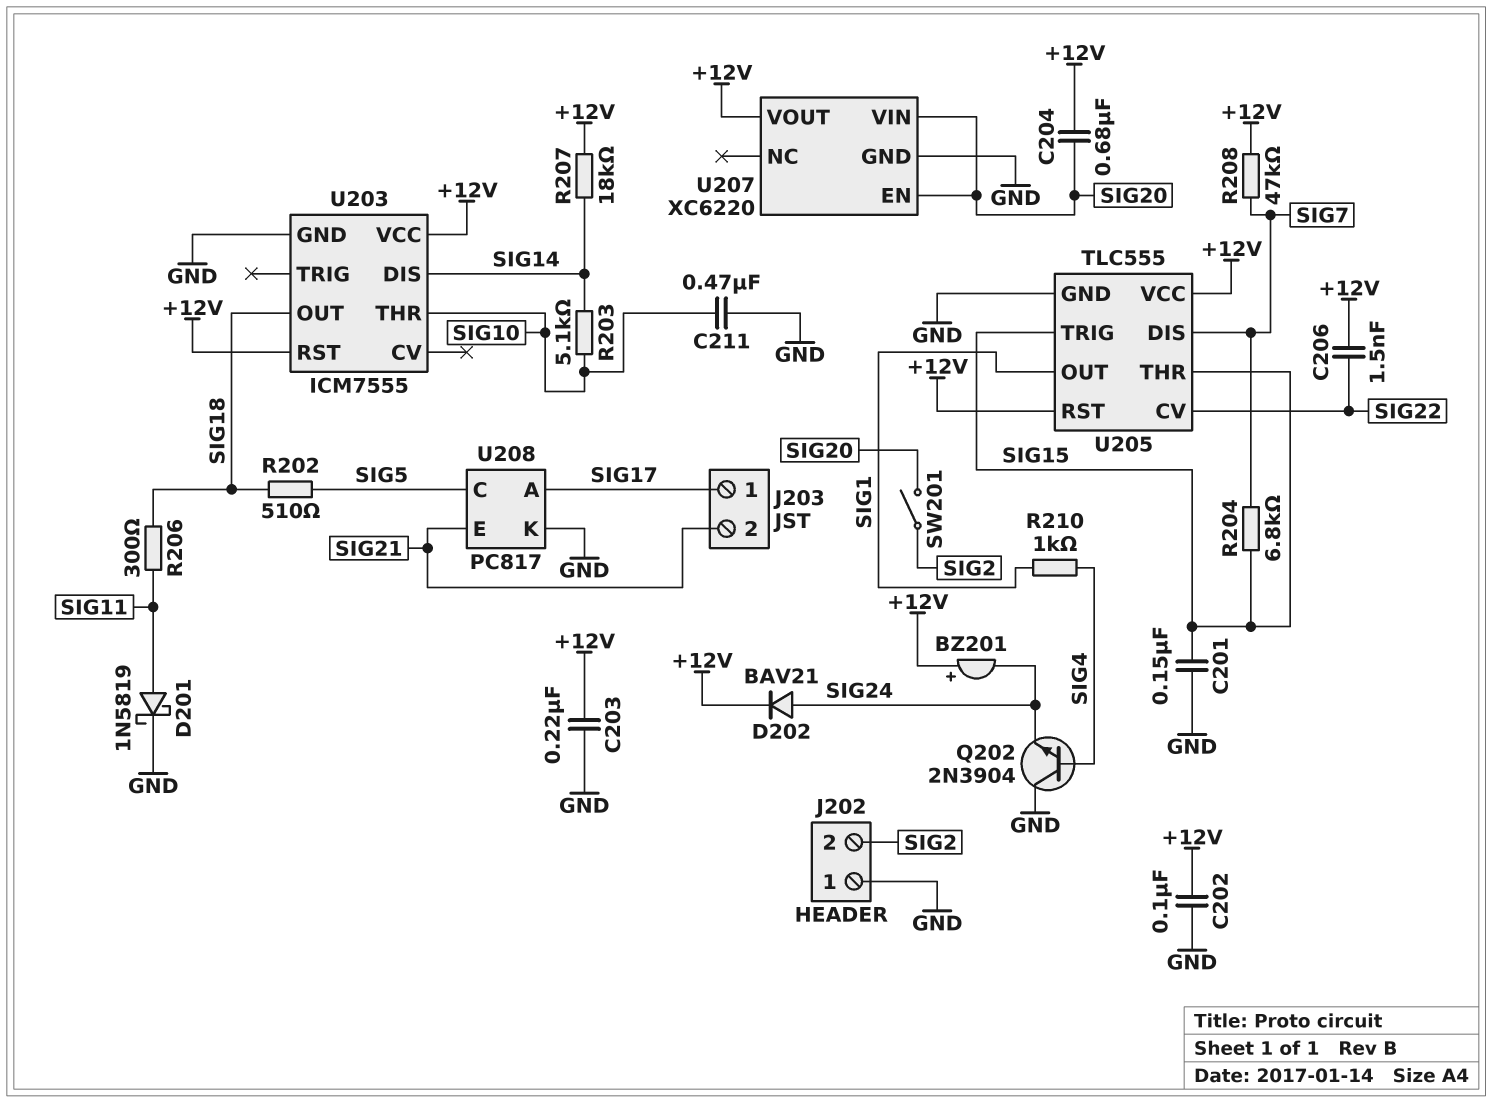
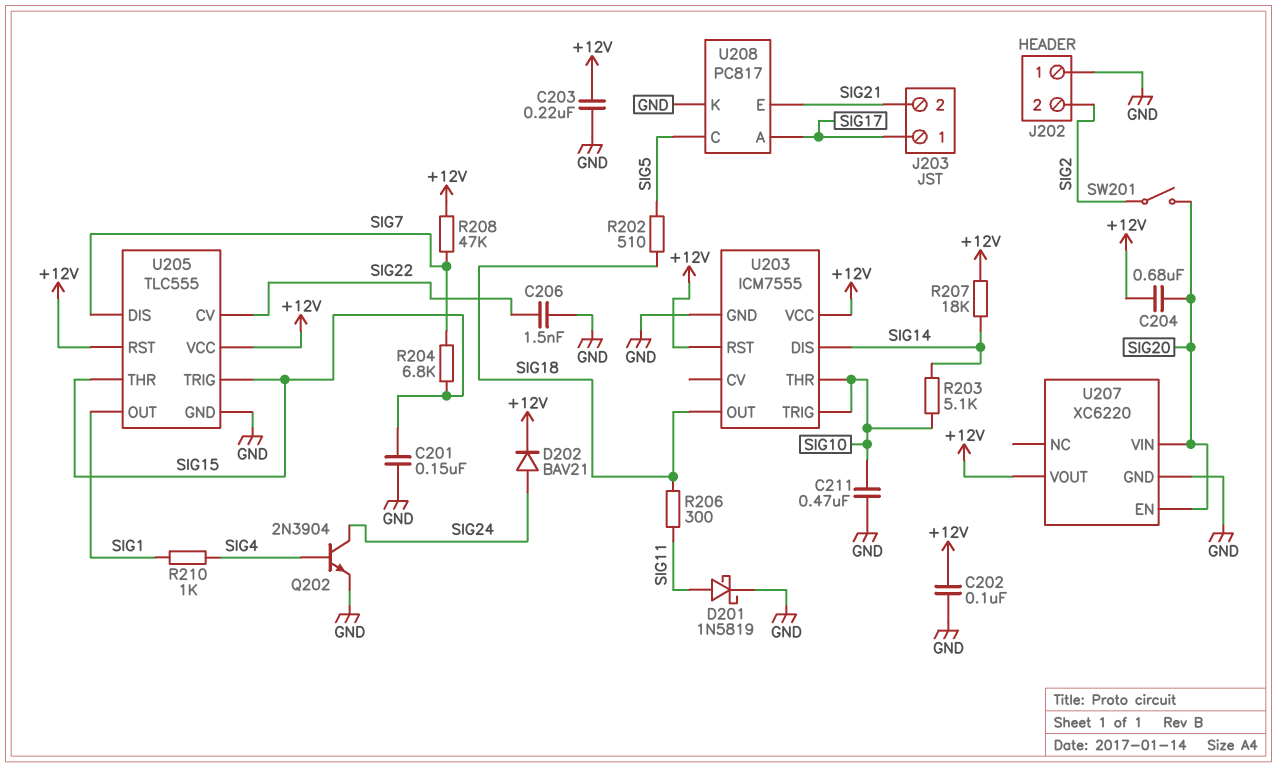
BZ201: buzzer (plus +12V, minus SIG24) -> none
C206: 1.5nF (+12V, SIG22) -> 1.5nF (GND, SIG22)
Q202: NPN 2N3904 (B SIG4, C GND, E SIG24) -> NPN 2N3904 (B SIG4, C SIG24, E GND)
U203 pin TRIG: none -> SIG10

